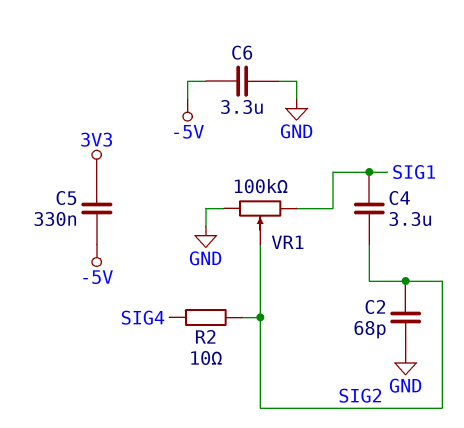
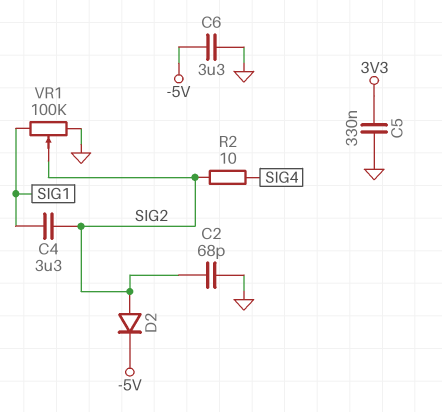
C5: 330nF (-5V, 3V3) -> 330nF (3V3, GND)
D2: none -> diode (A SIG2, K -5V)

